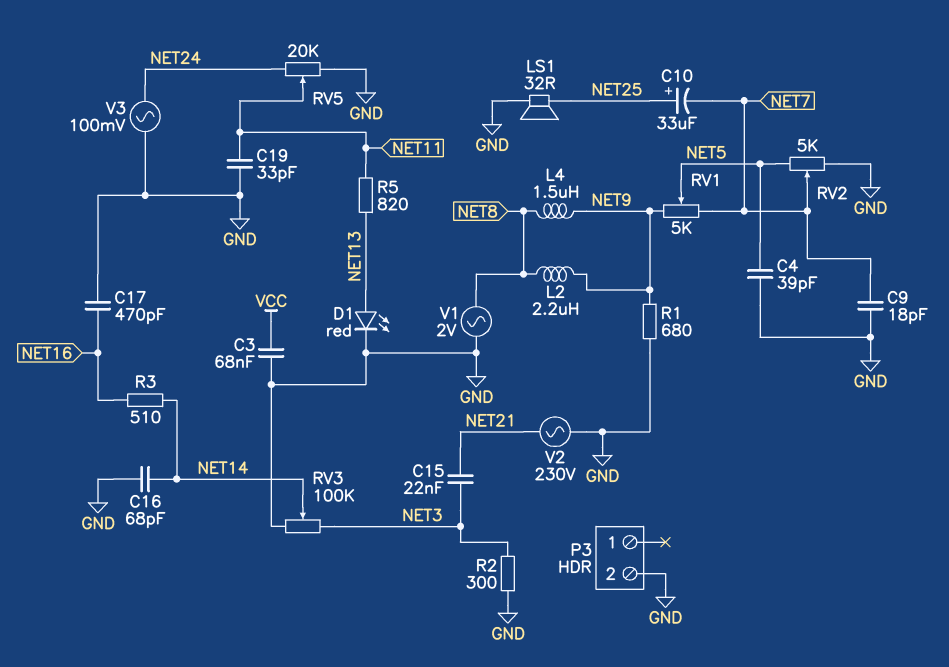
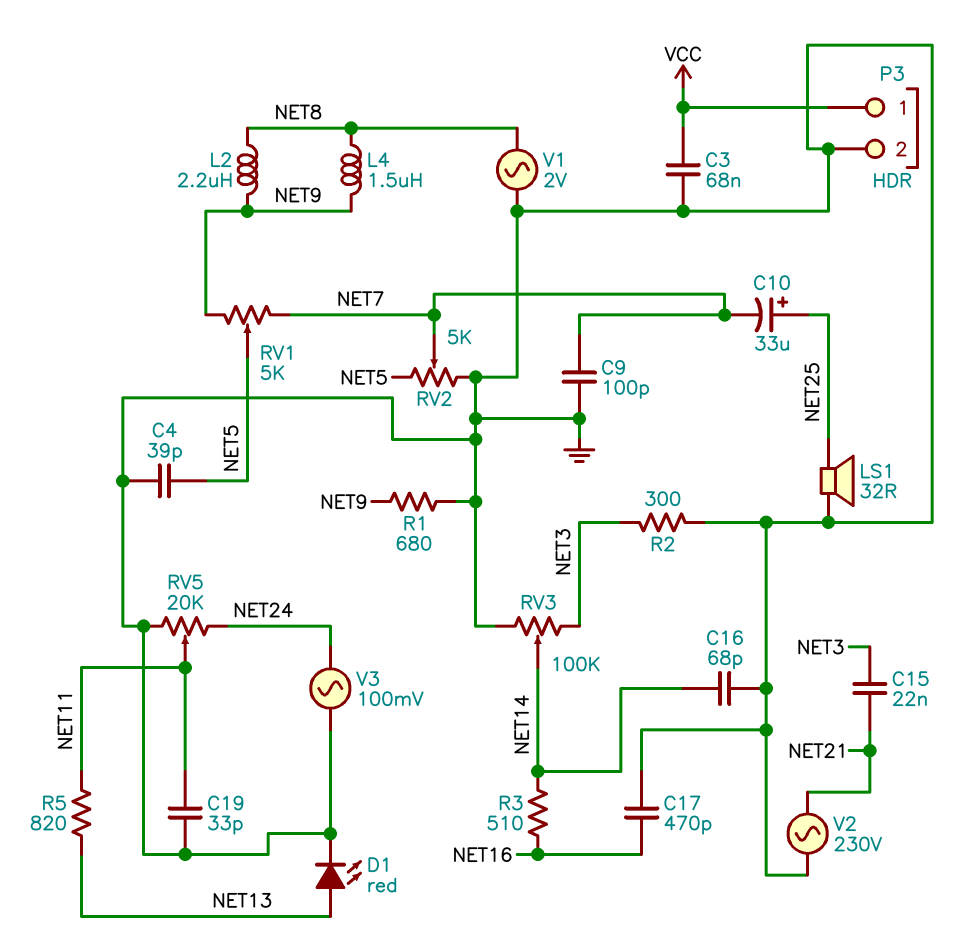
C9: 18pF (GND, NET7) -> 100pF (GND, NET7)
P3 pin 1: none -> VCC

